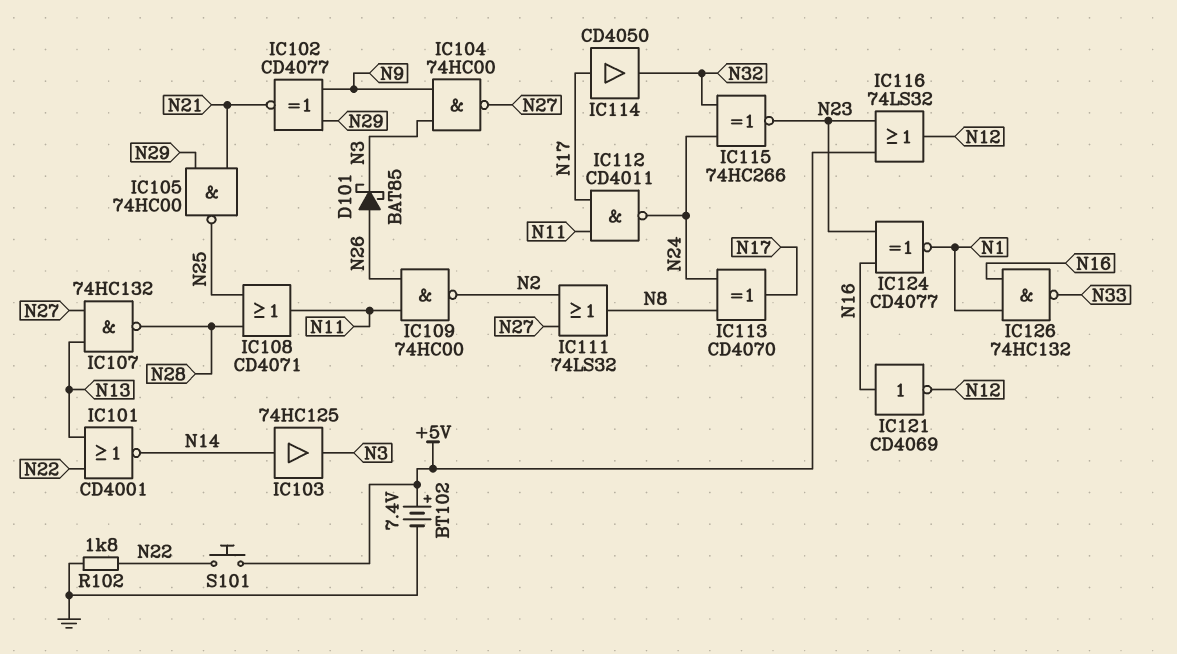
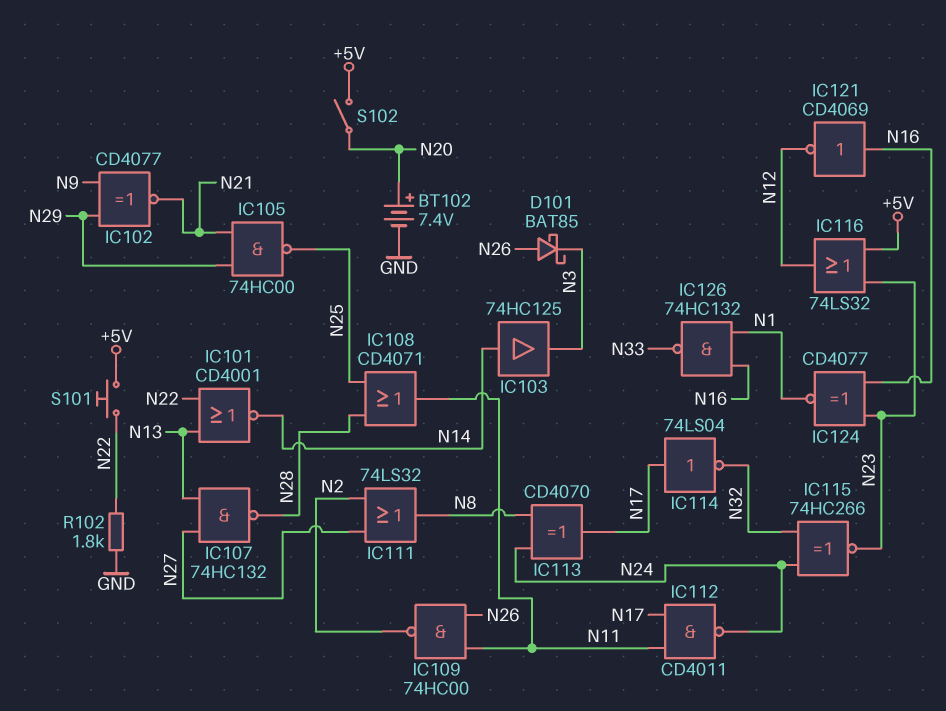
BT102: 7.4V (plus +5V, minus GND) -> 7.4V (plus N20, minus GND)
IC104: NAND 74HC00 (in N3, in N9, out N27) -> none
IC114: buffer CD4050 (in N17, out N32) -> NOT 74LS04 (in N17, out N32)
S102: none -> switch (+5V, N20)

